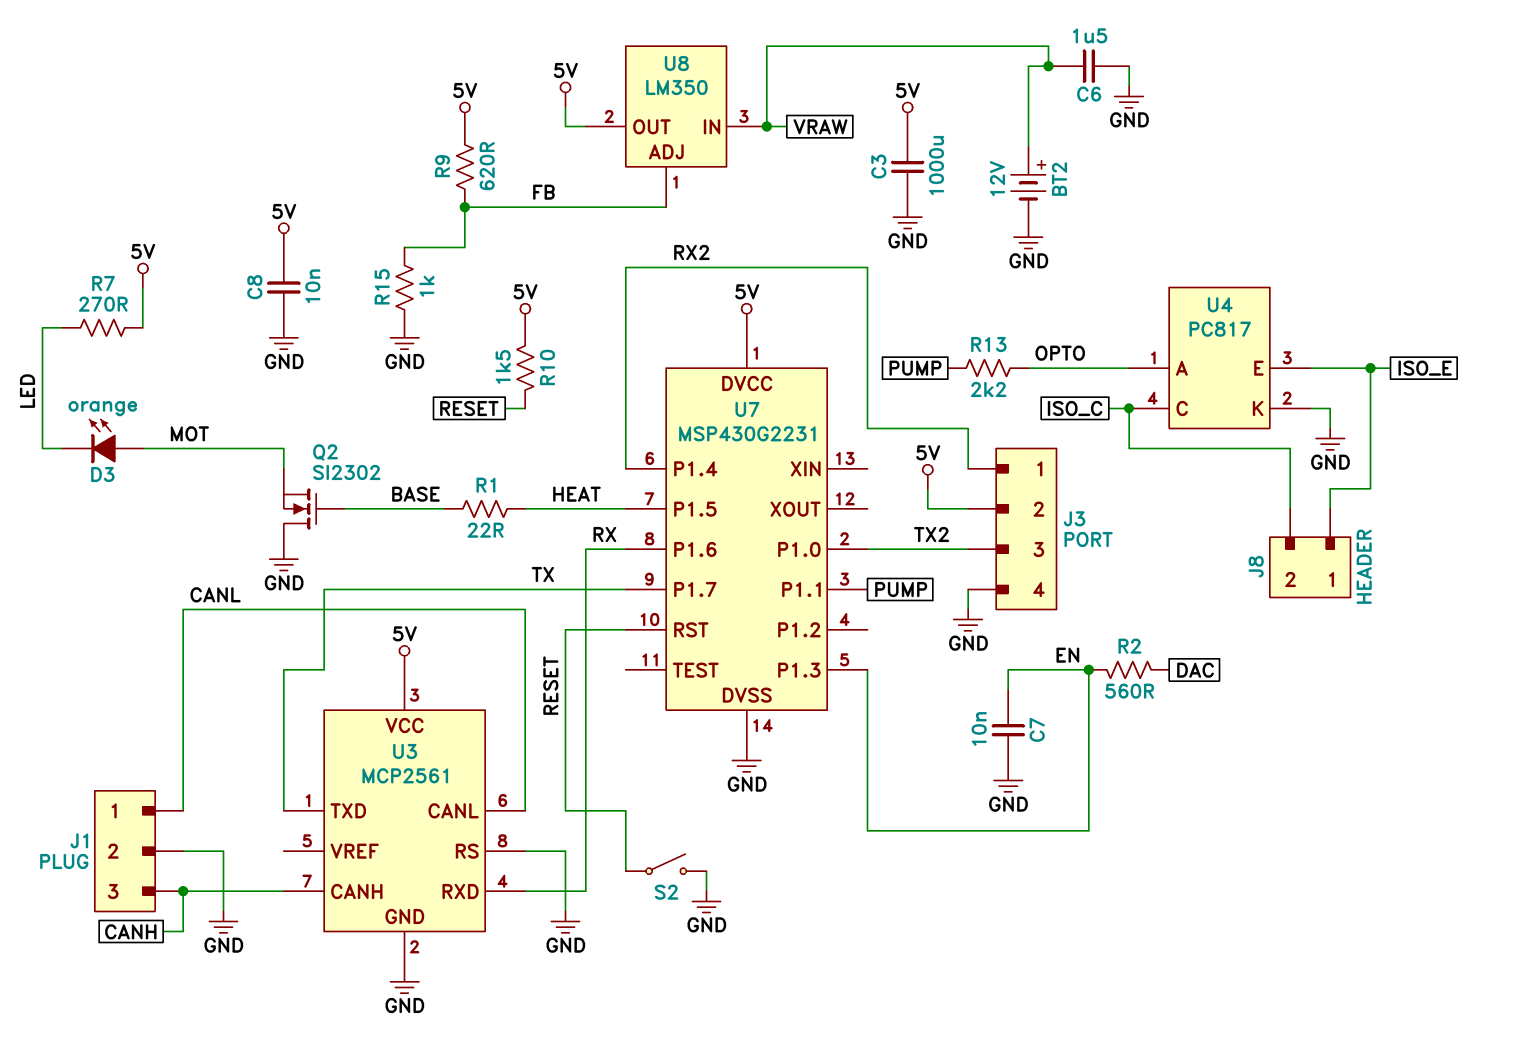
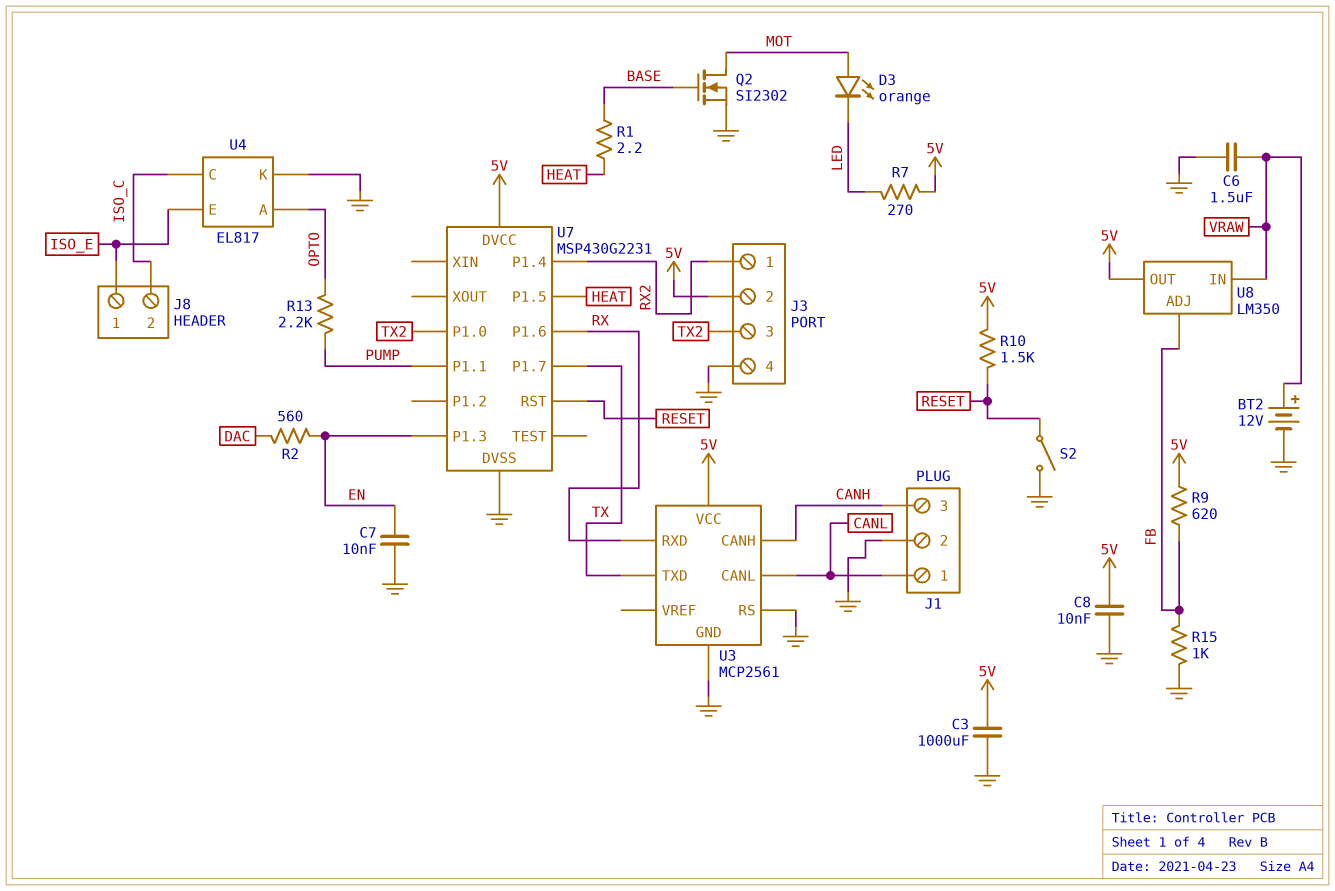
Q2: NMOS SI2302 (G BASE, D GND, S MOT) -> NMOS SI2302 (G BASE, D MOT, S GND)
R1: 22 (BASE, HEAT) -> 2.2 (BASE, HEAT)
U4: PC817 -> EL817

